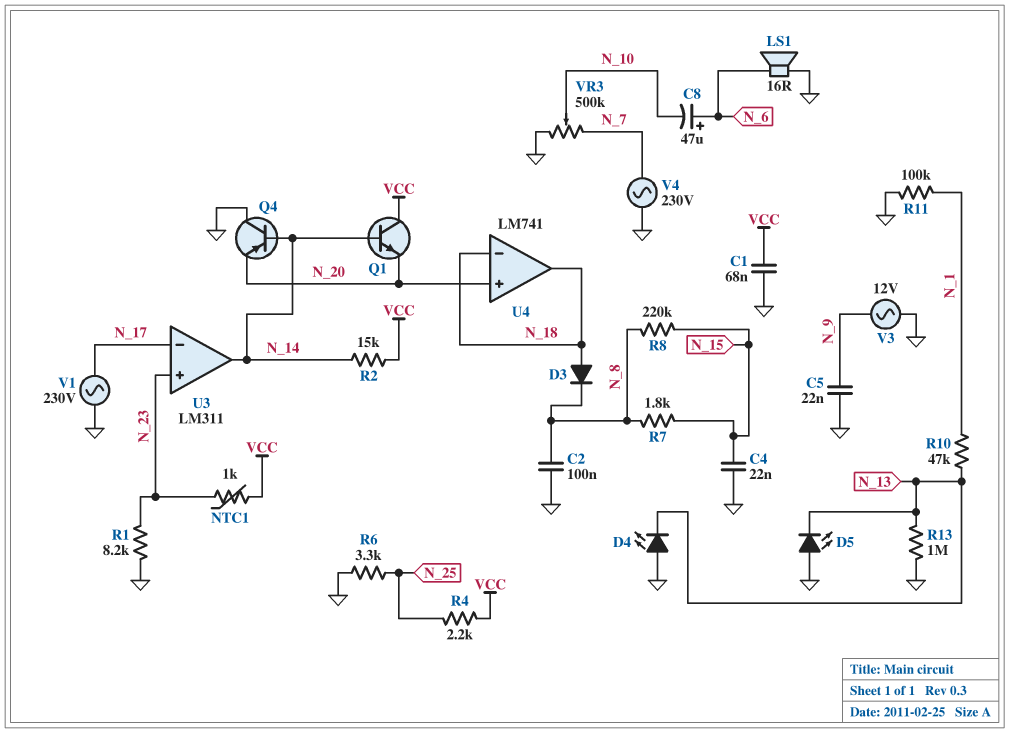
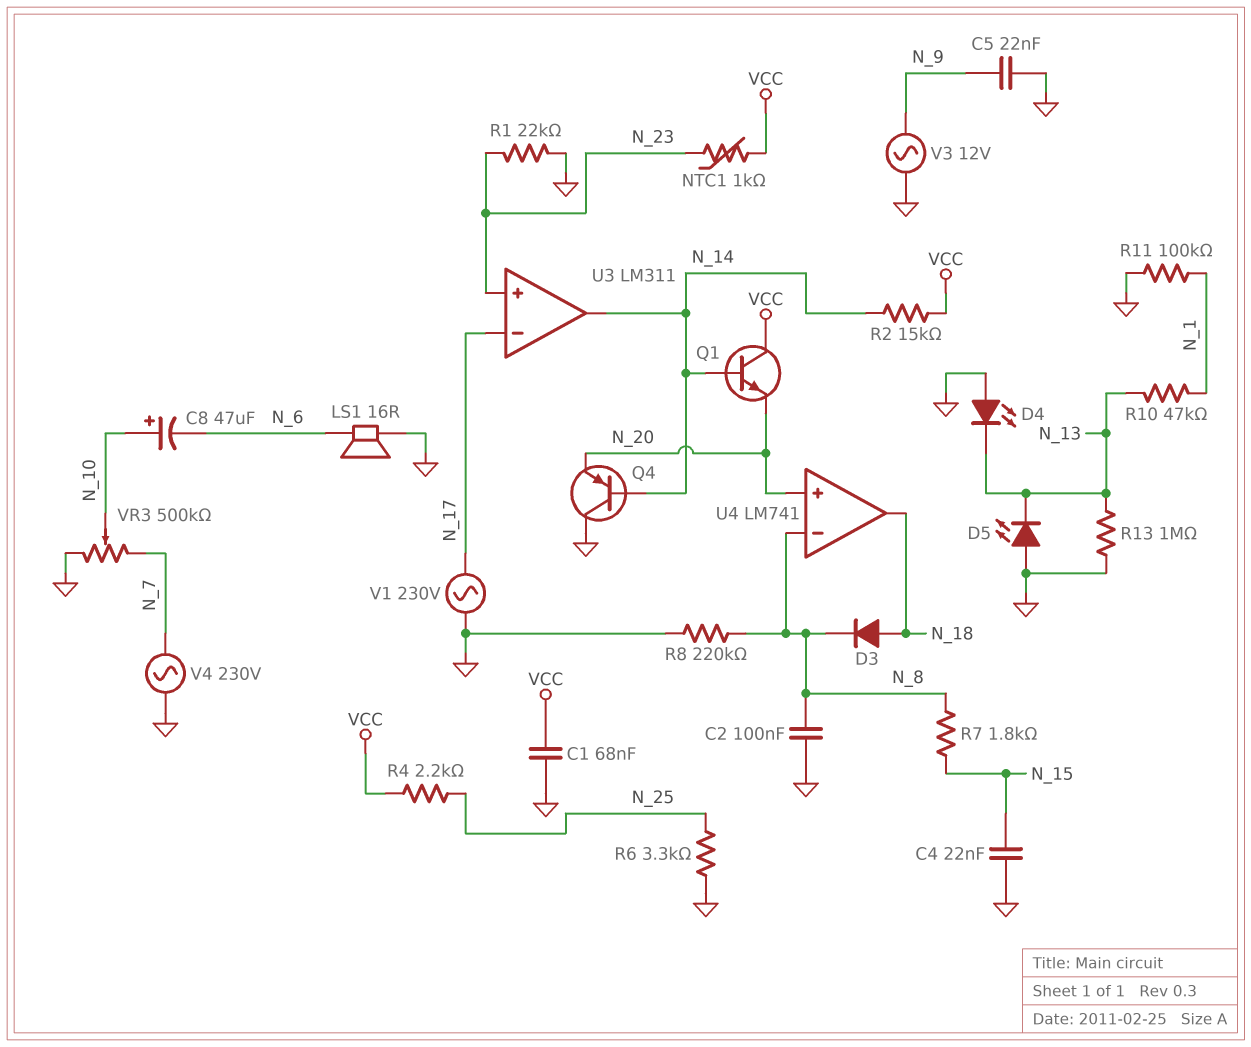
C8: 47uF (plus N_6, minus N_10) -> 47uF (plus N_10, minus N_6)
R1: 8.2k (GND, N_23) -> 22k (GND, N_23)
R8: 220k (N_8, N_15) -> 220k (GND, N_8)
U4 pin in-: N_18 -> N_8

